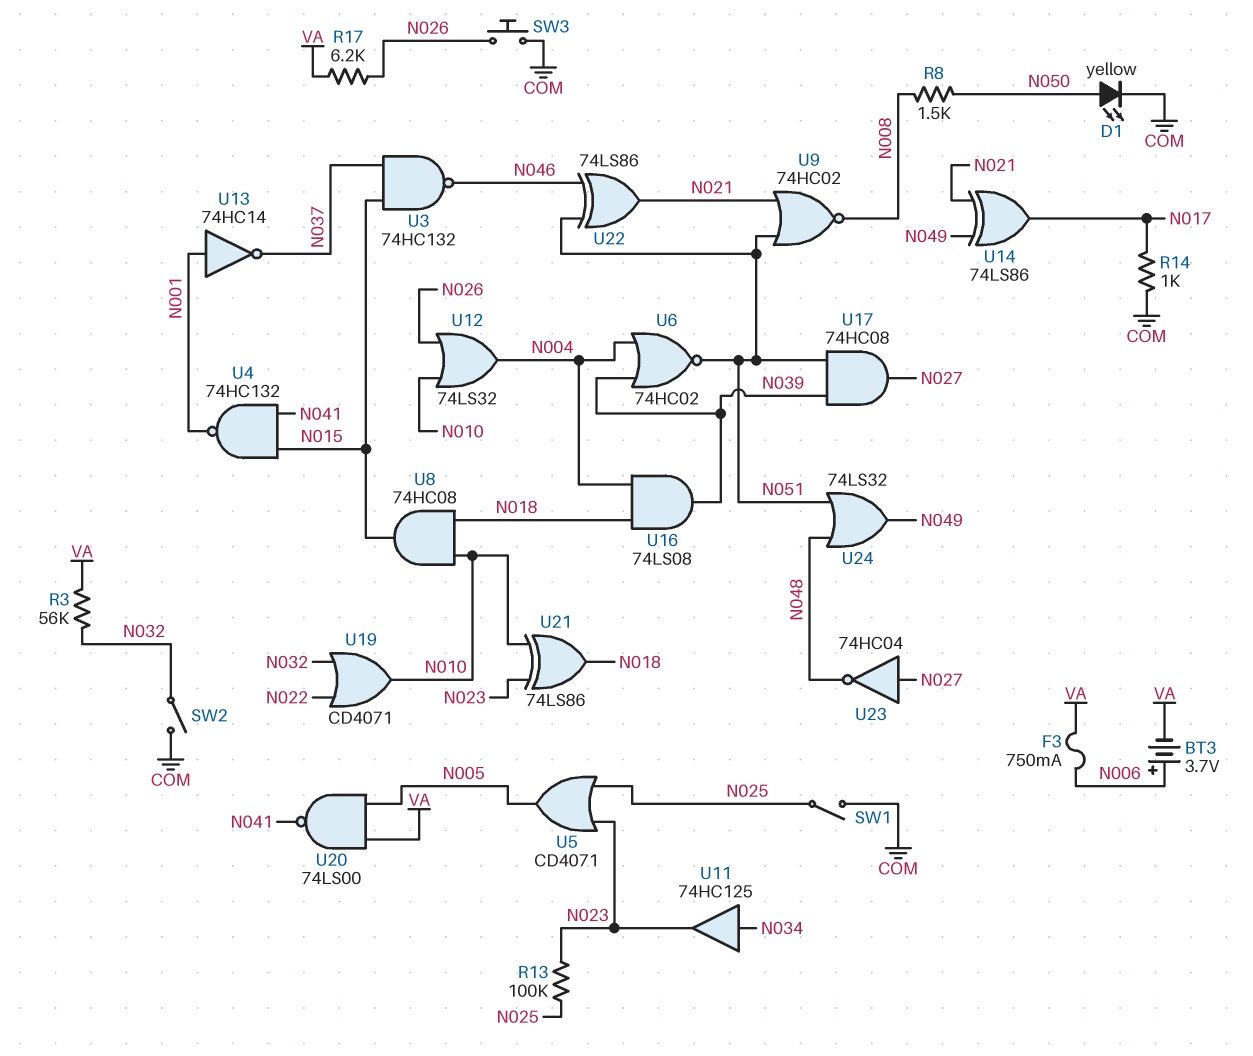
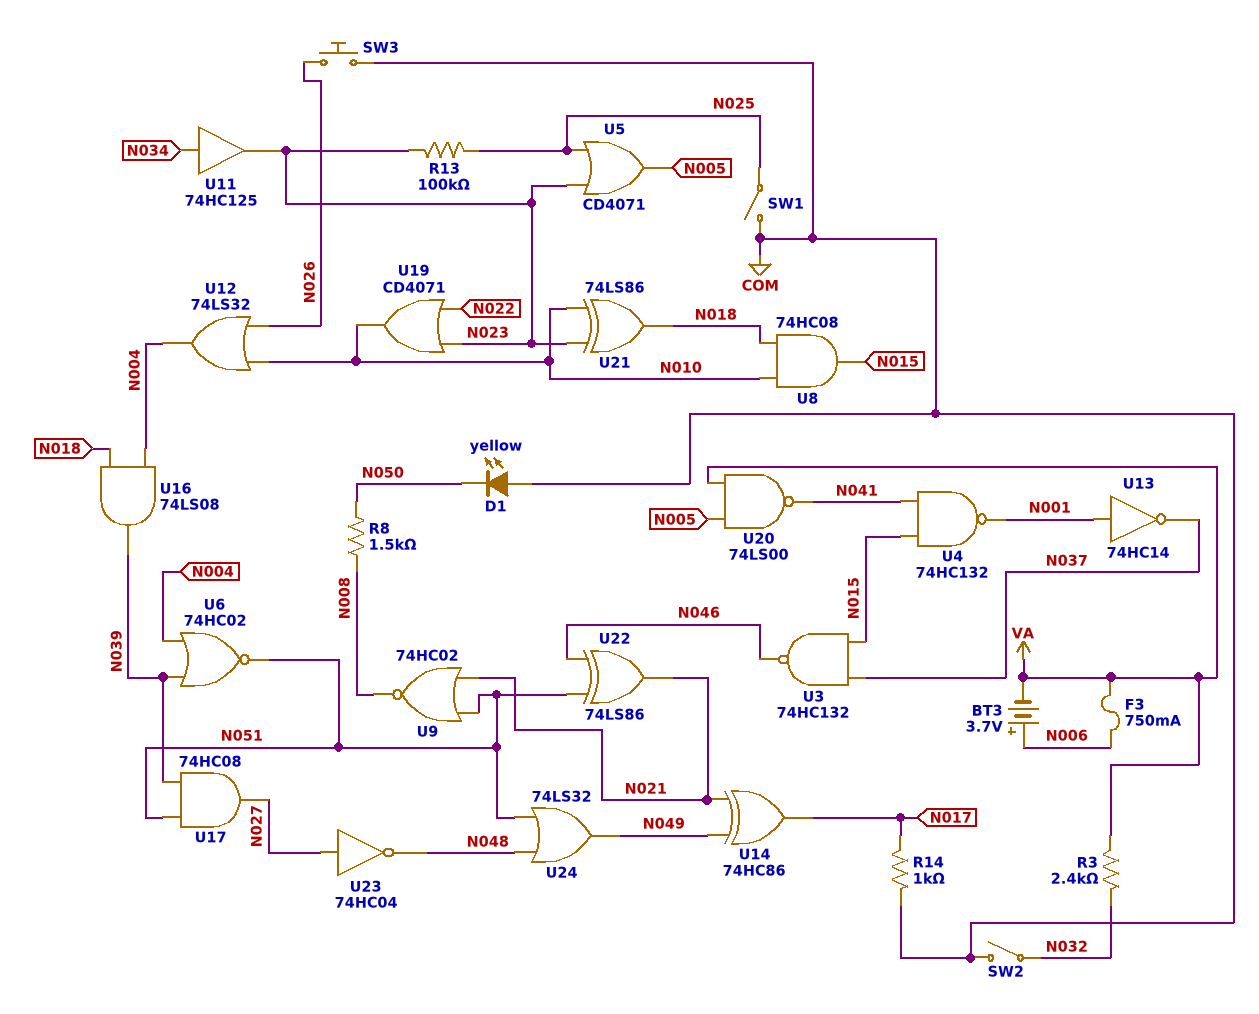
D1: LED yellow (A N050, K COM) -> LED yellow (A COM, K N050)
R3: 56k (N032, VA) -> 2.4k (N032, VA)
R17: 6.2k (N026, VA) -> none
U14: XOR 74LS86 (in N021, in N049, out N017) -> XOR 74HC86 (in N021, in N049, out N017)
U19: OR CD4071 (in N022, in N032, out N010) -> OR CD4071 (in N022, in N023, out N010)

